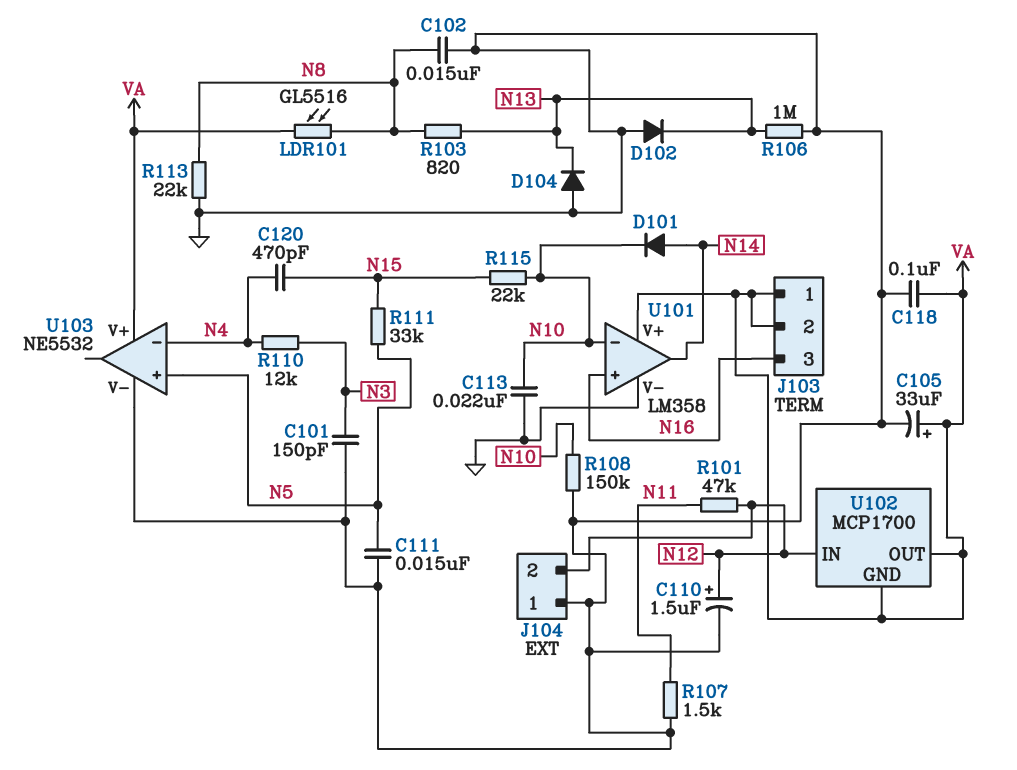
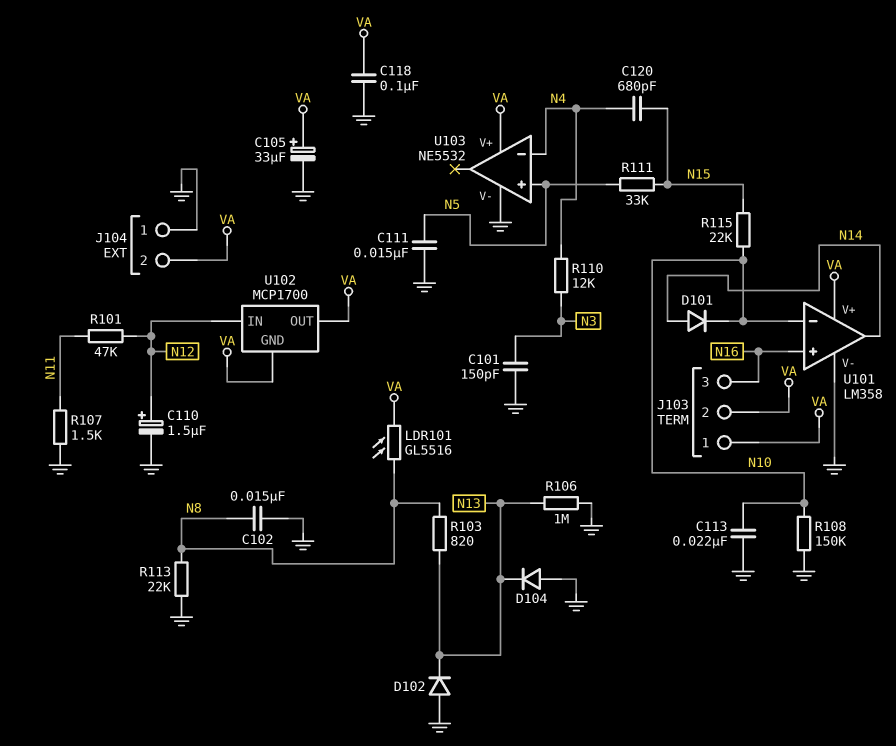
C120: 470pF (N4, N15) -> 680pF (N4, N15)
J104 pin 2: N12 -> VA

